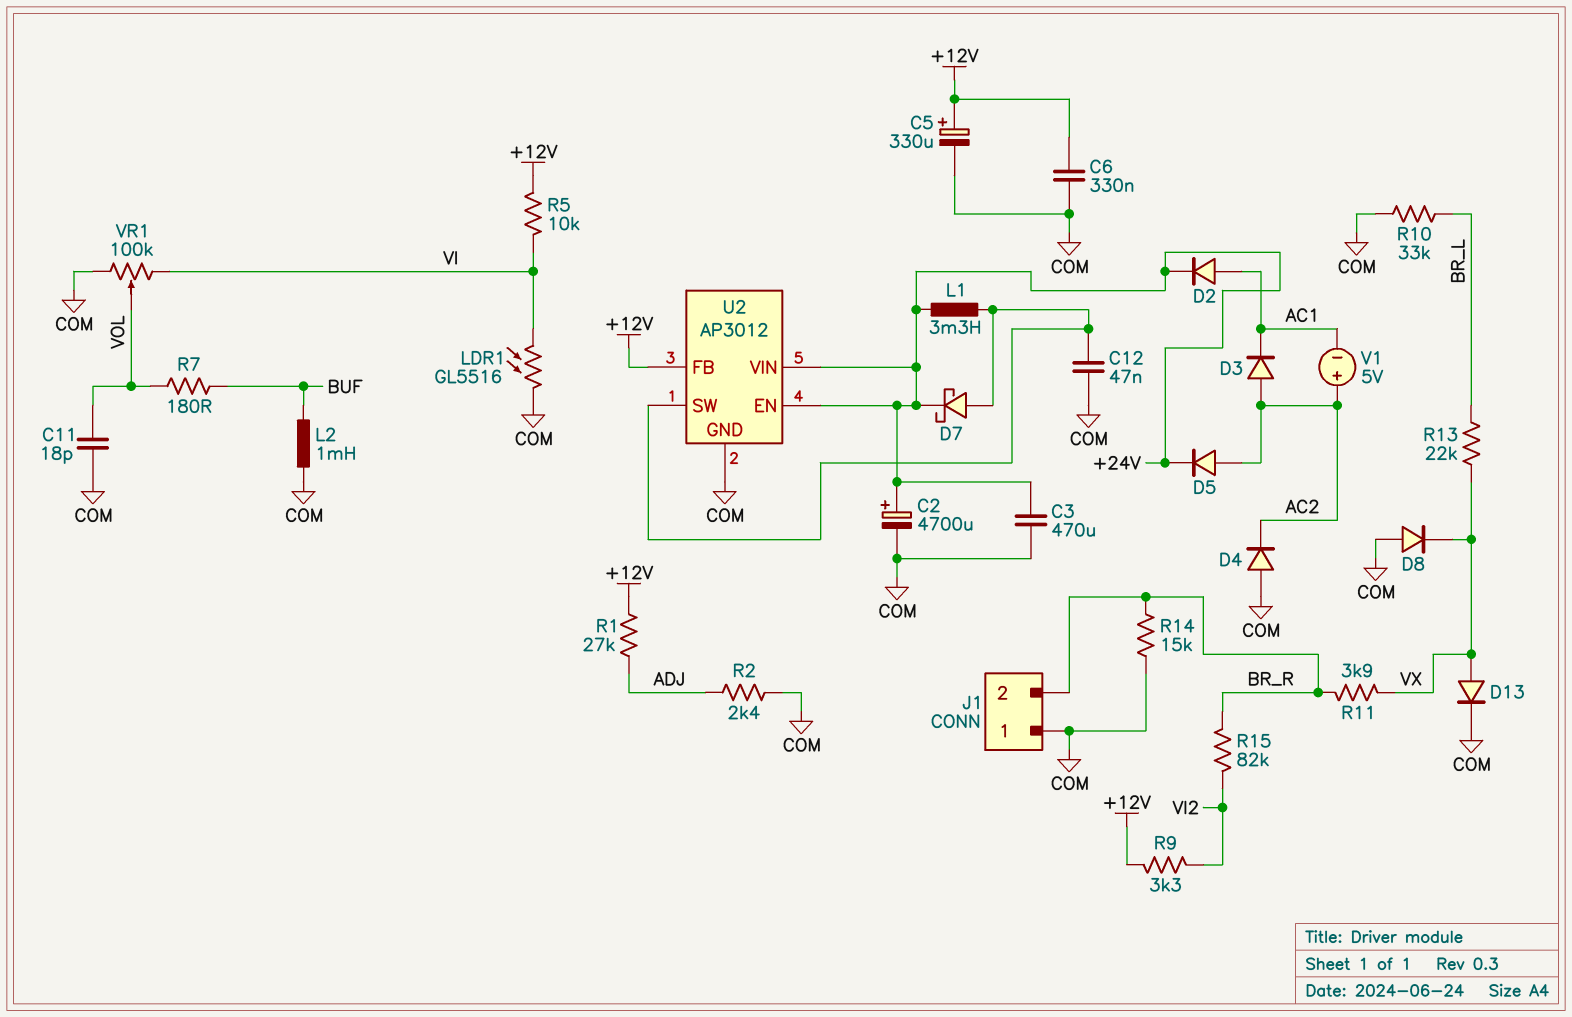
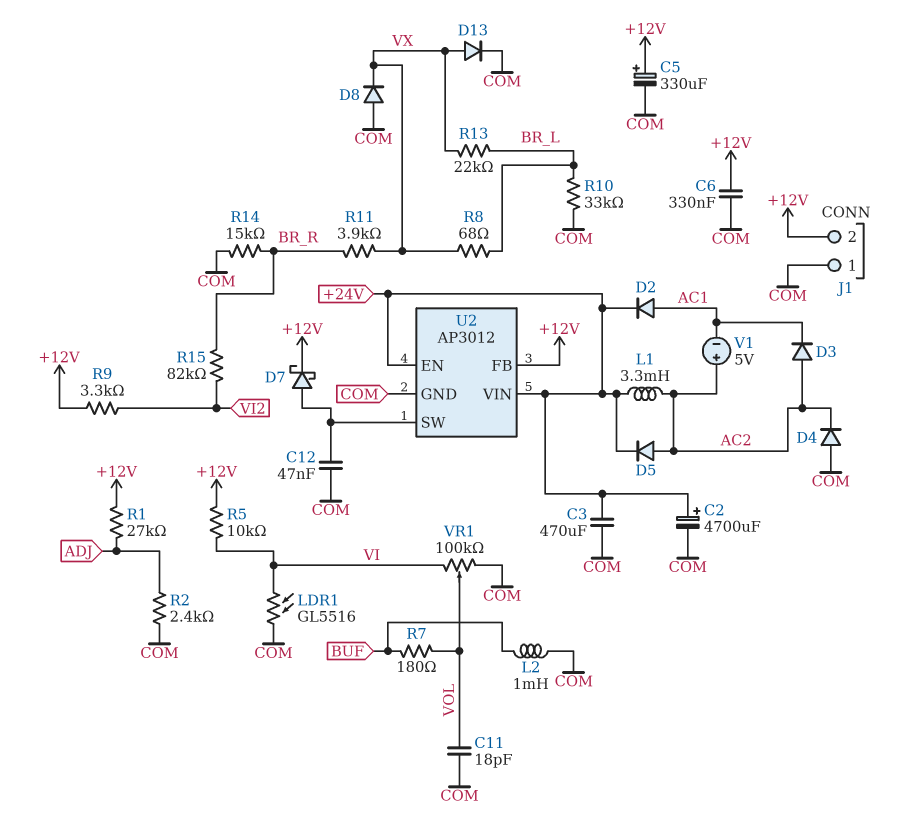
D7: schottky (A U2/SW, K +24V) -> schottky (A U2/SW, K +12V)
J1 pin 2: BR_R -> +12V
L1: 3.3mH (+24V, U2/SW) -> 3.3mH (+24V, AC2)
R8: none -> 68 (BR_L, VX)

